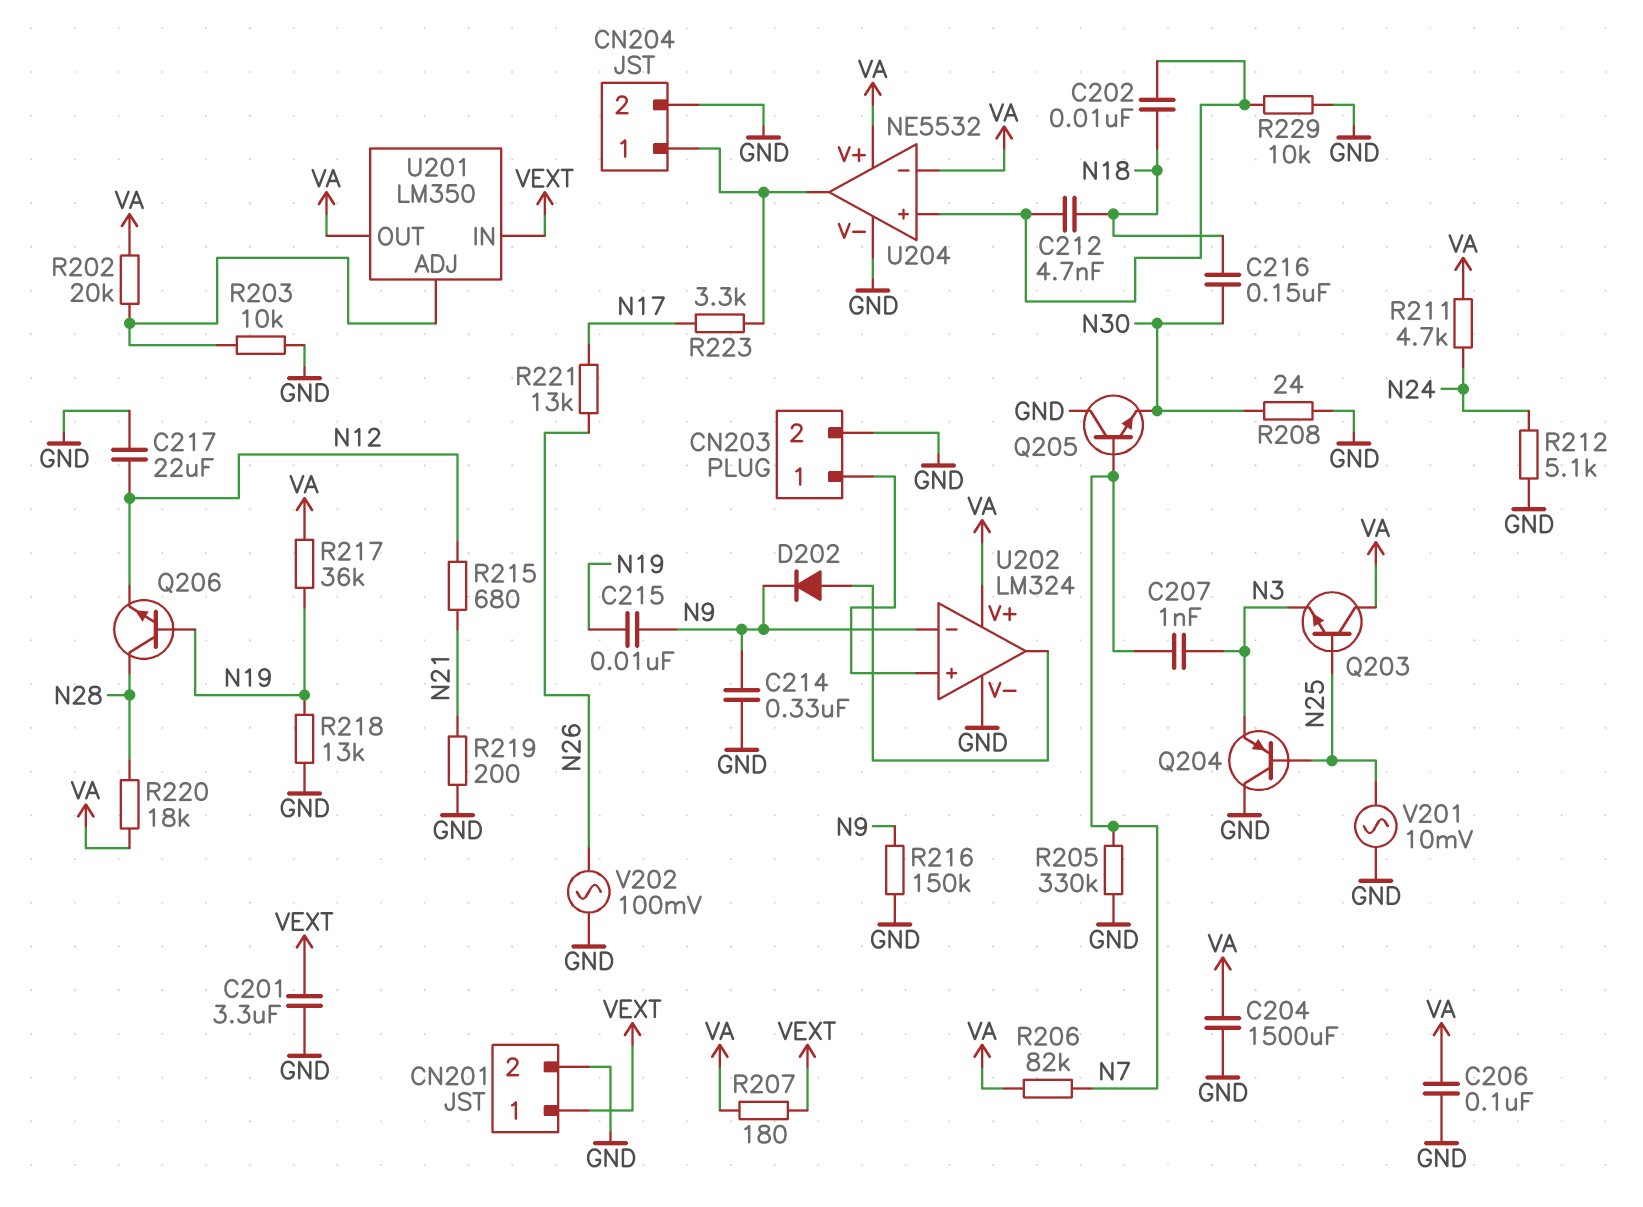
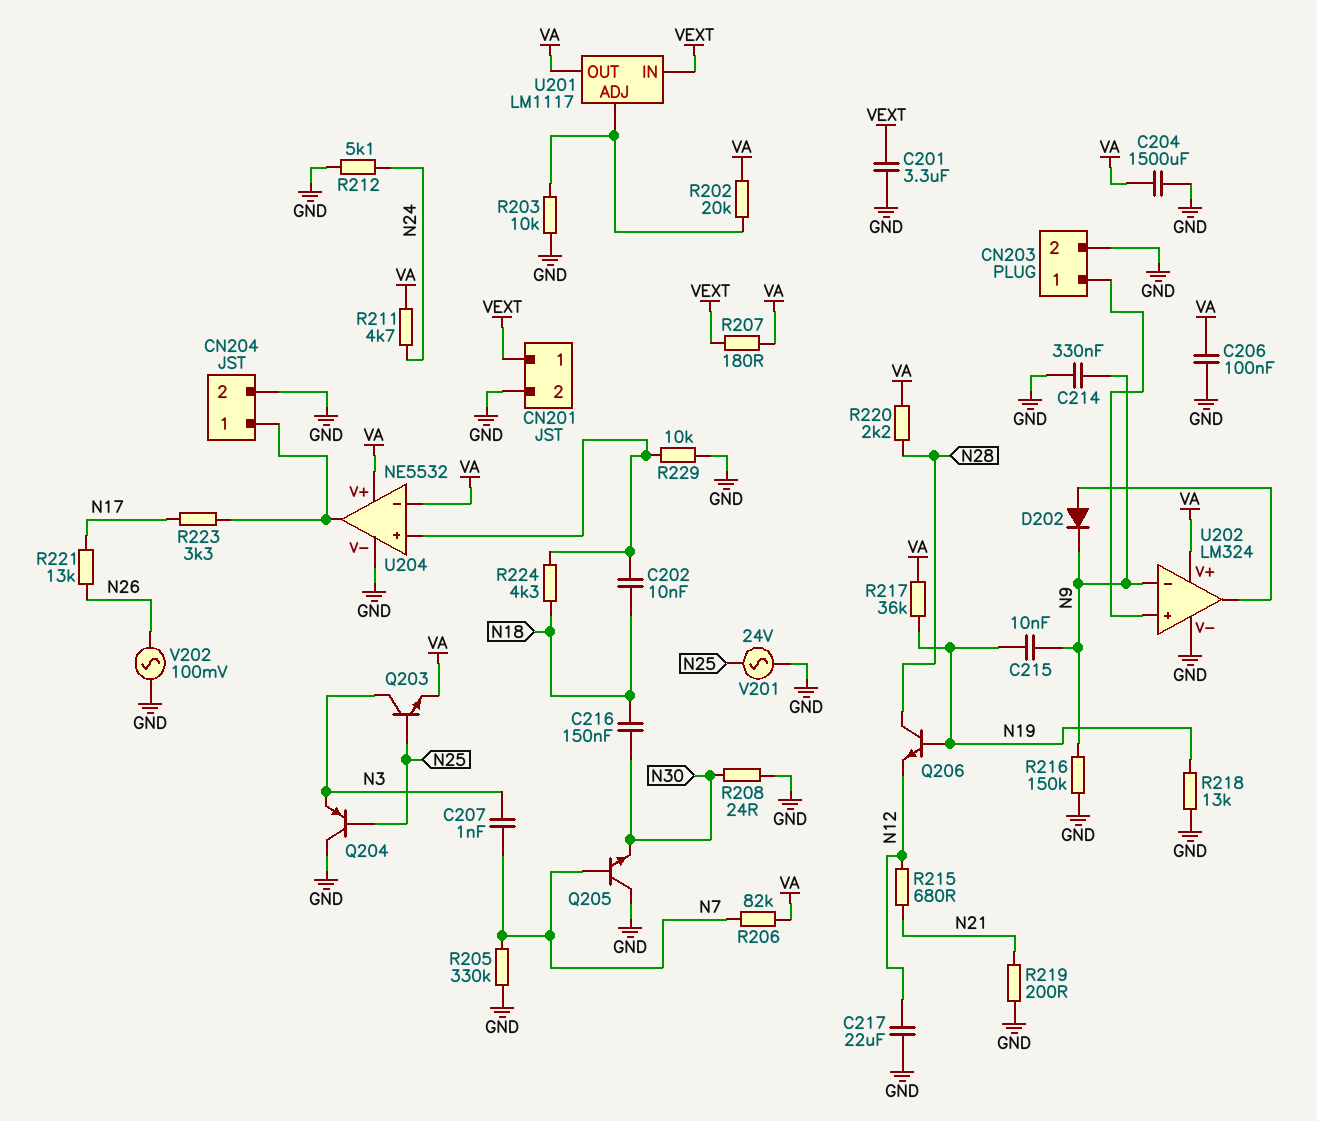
C212: 4.7nF (N18, U204/in+) -> none
Q203: NPN (B N25, C VA, E N3) -> NPN (B N25, C N3, E VA)
R220: 18k (N28, VA) -> 2.2k (N28, VA)
R224: none -> 4.3k (N18, U204/in+)
U201: LM350 -> LM1117
V201: AC 10mV (GND, N25) -> AC 24V (GND, N25)

